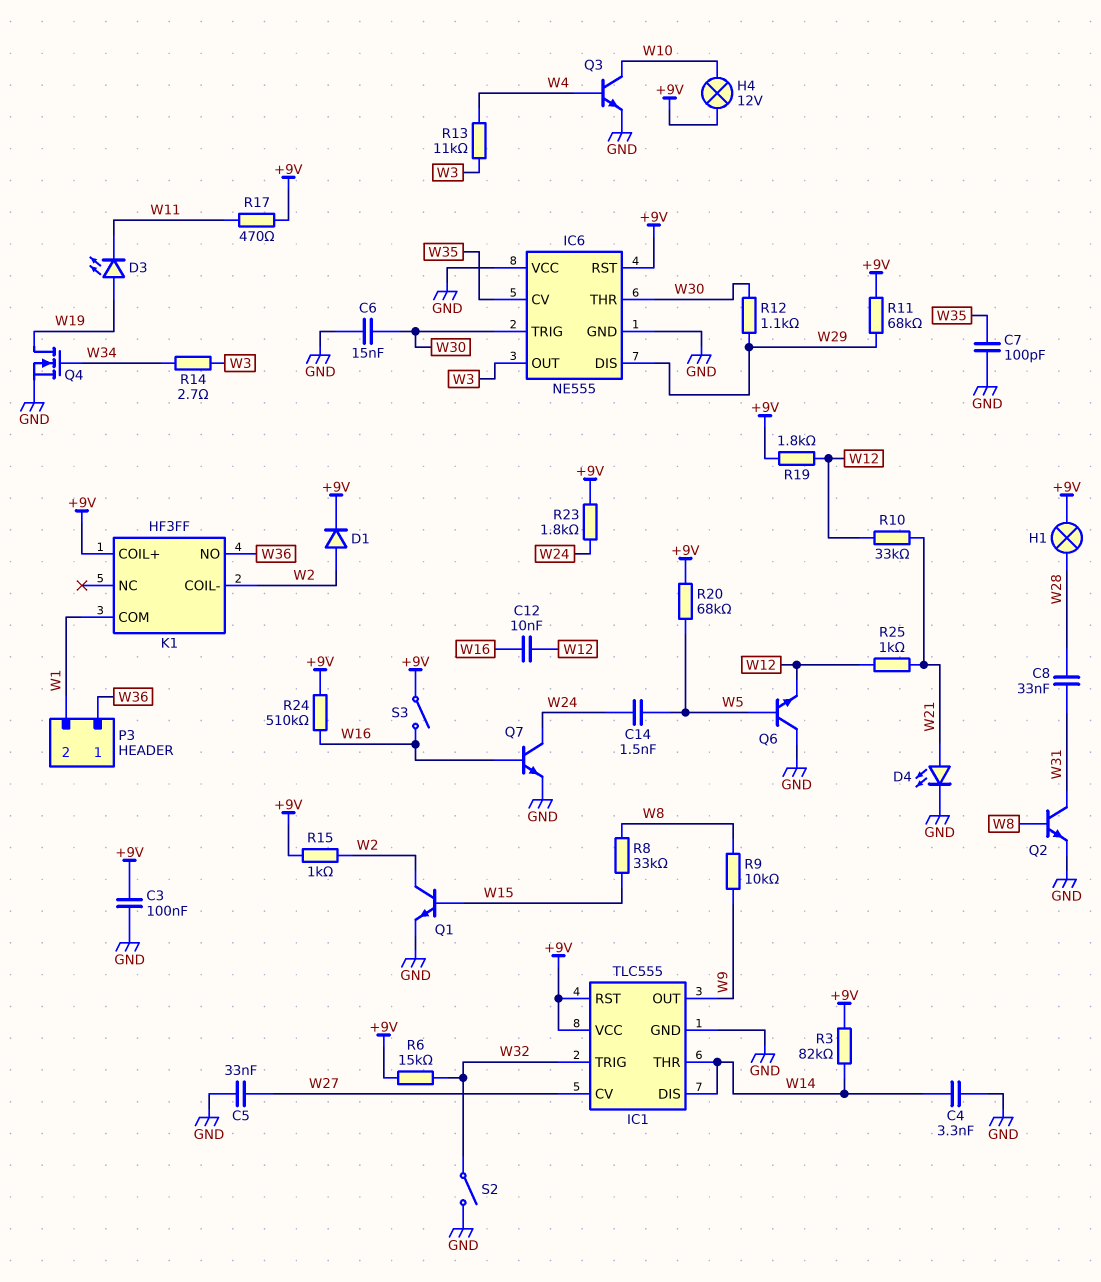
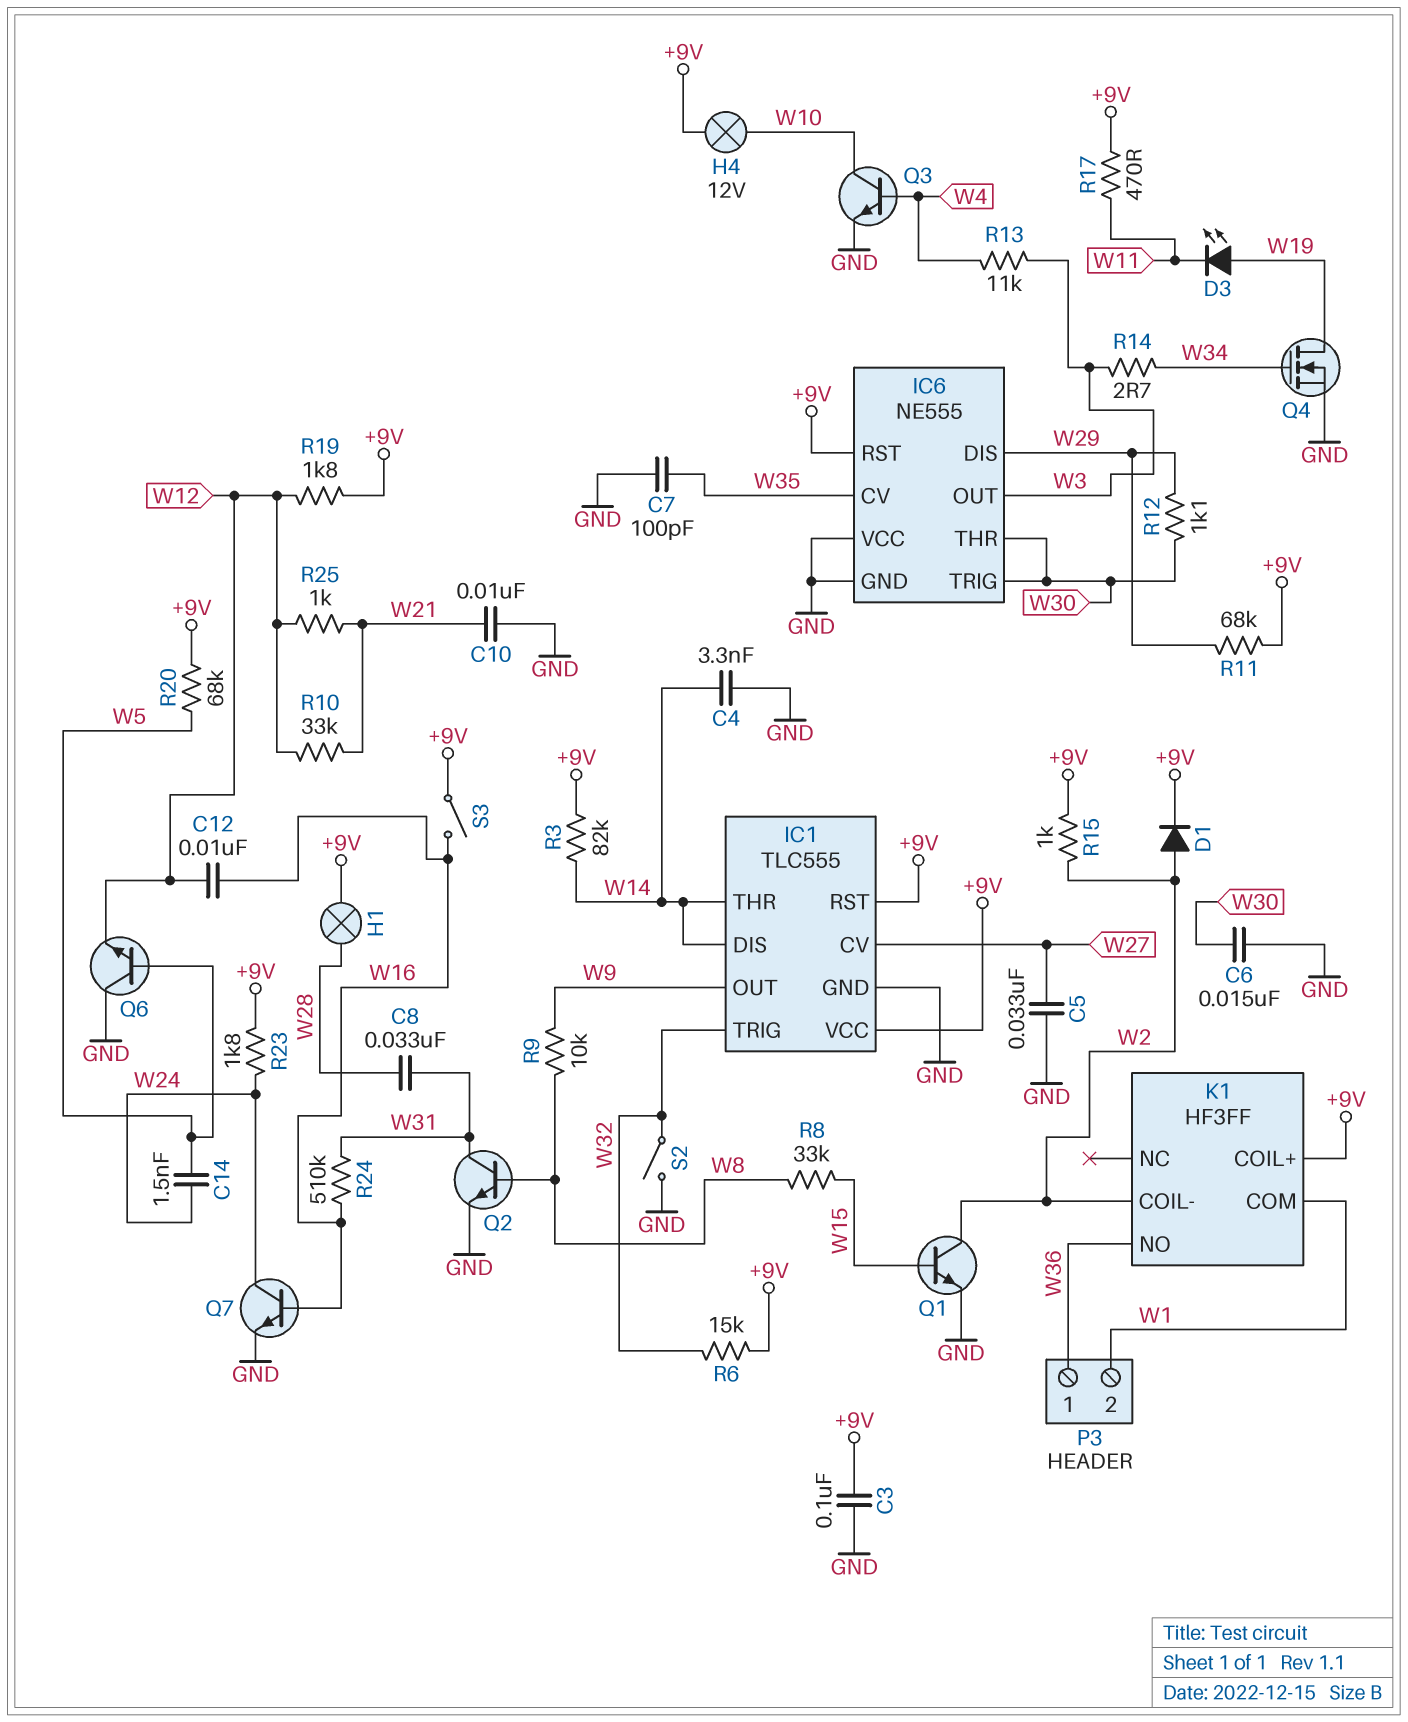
C10: none -> 10nF (GND, W21)
D4: LED (A W21, K GND) -> none
R24: 510k (+9V, W16) -> 510k (W16, W31)

